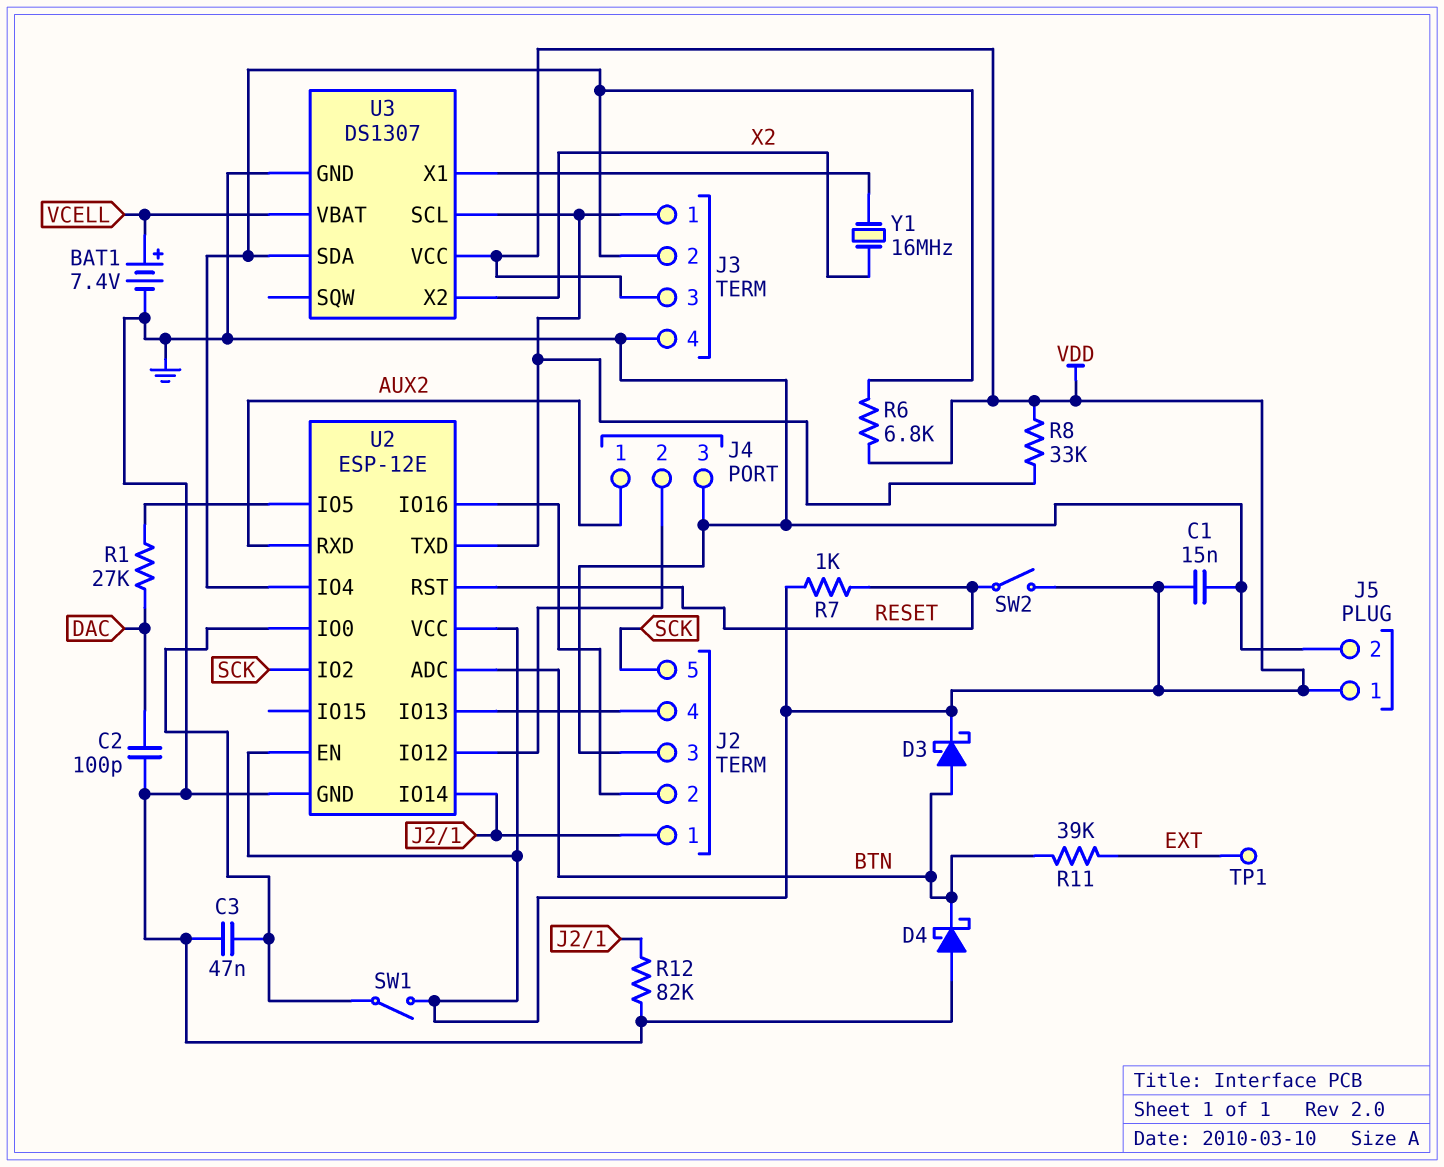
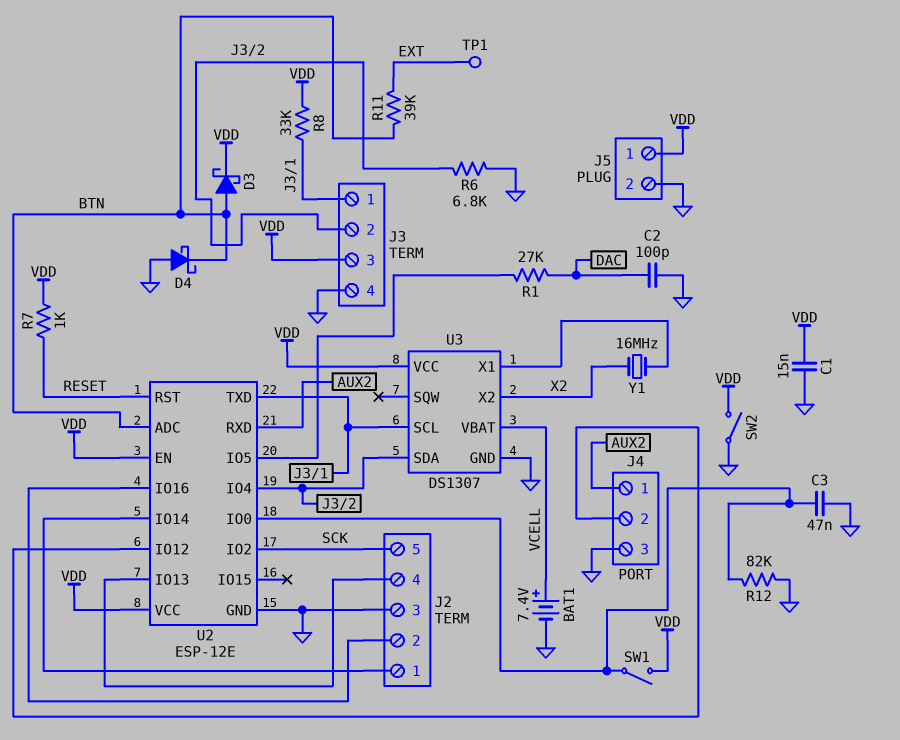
R6: 6.8k (J3/2, VDD) -> 6.8k (GND, J3/2)
R12: 82k (GND, J2/1) -> 82k (GND, U2/IO0)
SW2: switch (RESET, VDD) -> switch (GND, VDD)

